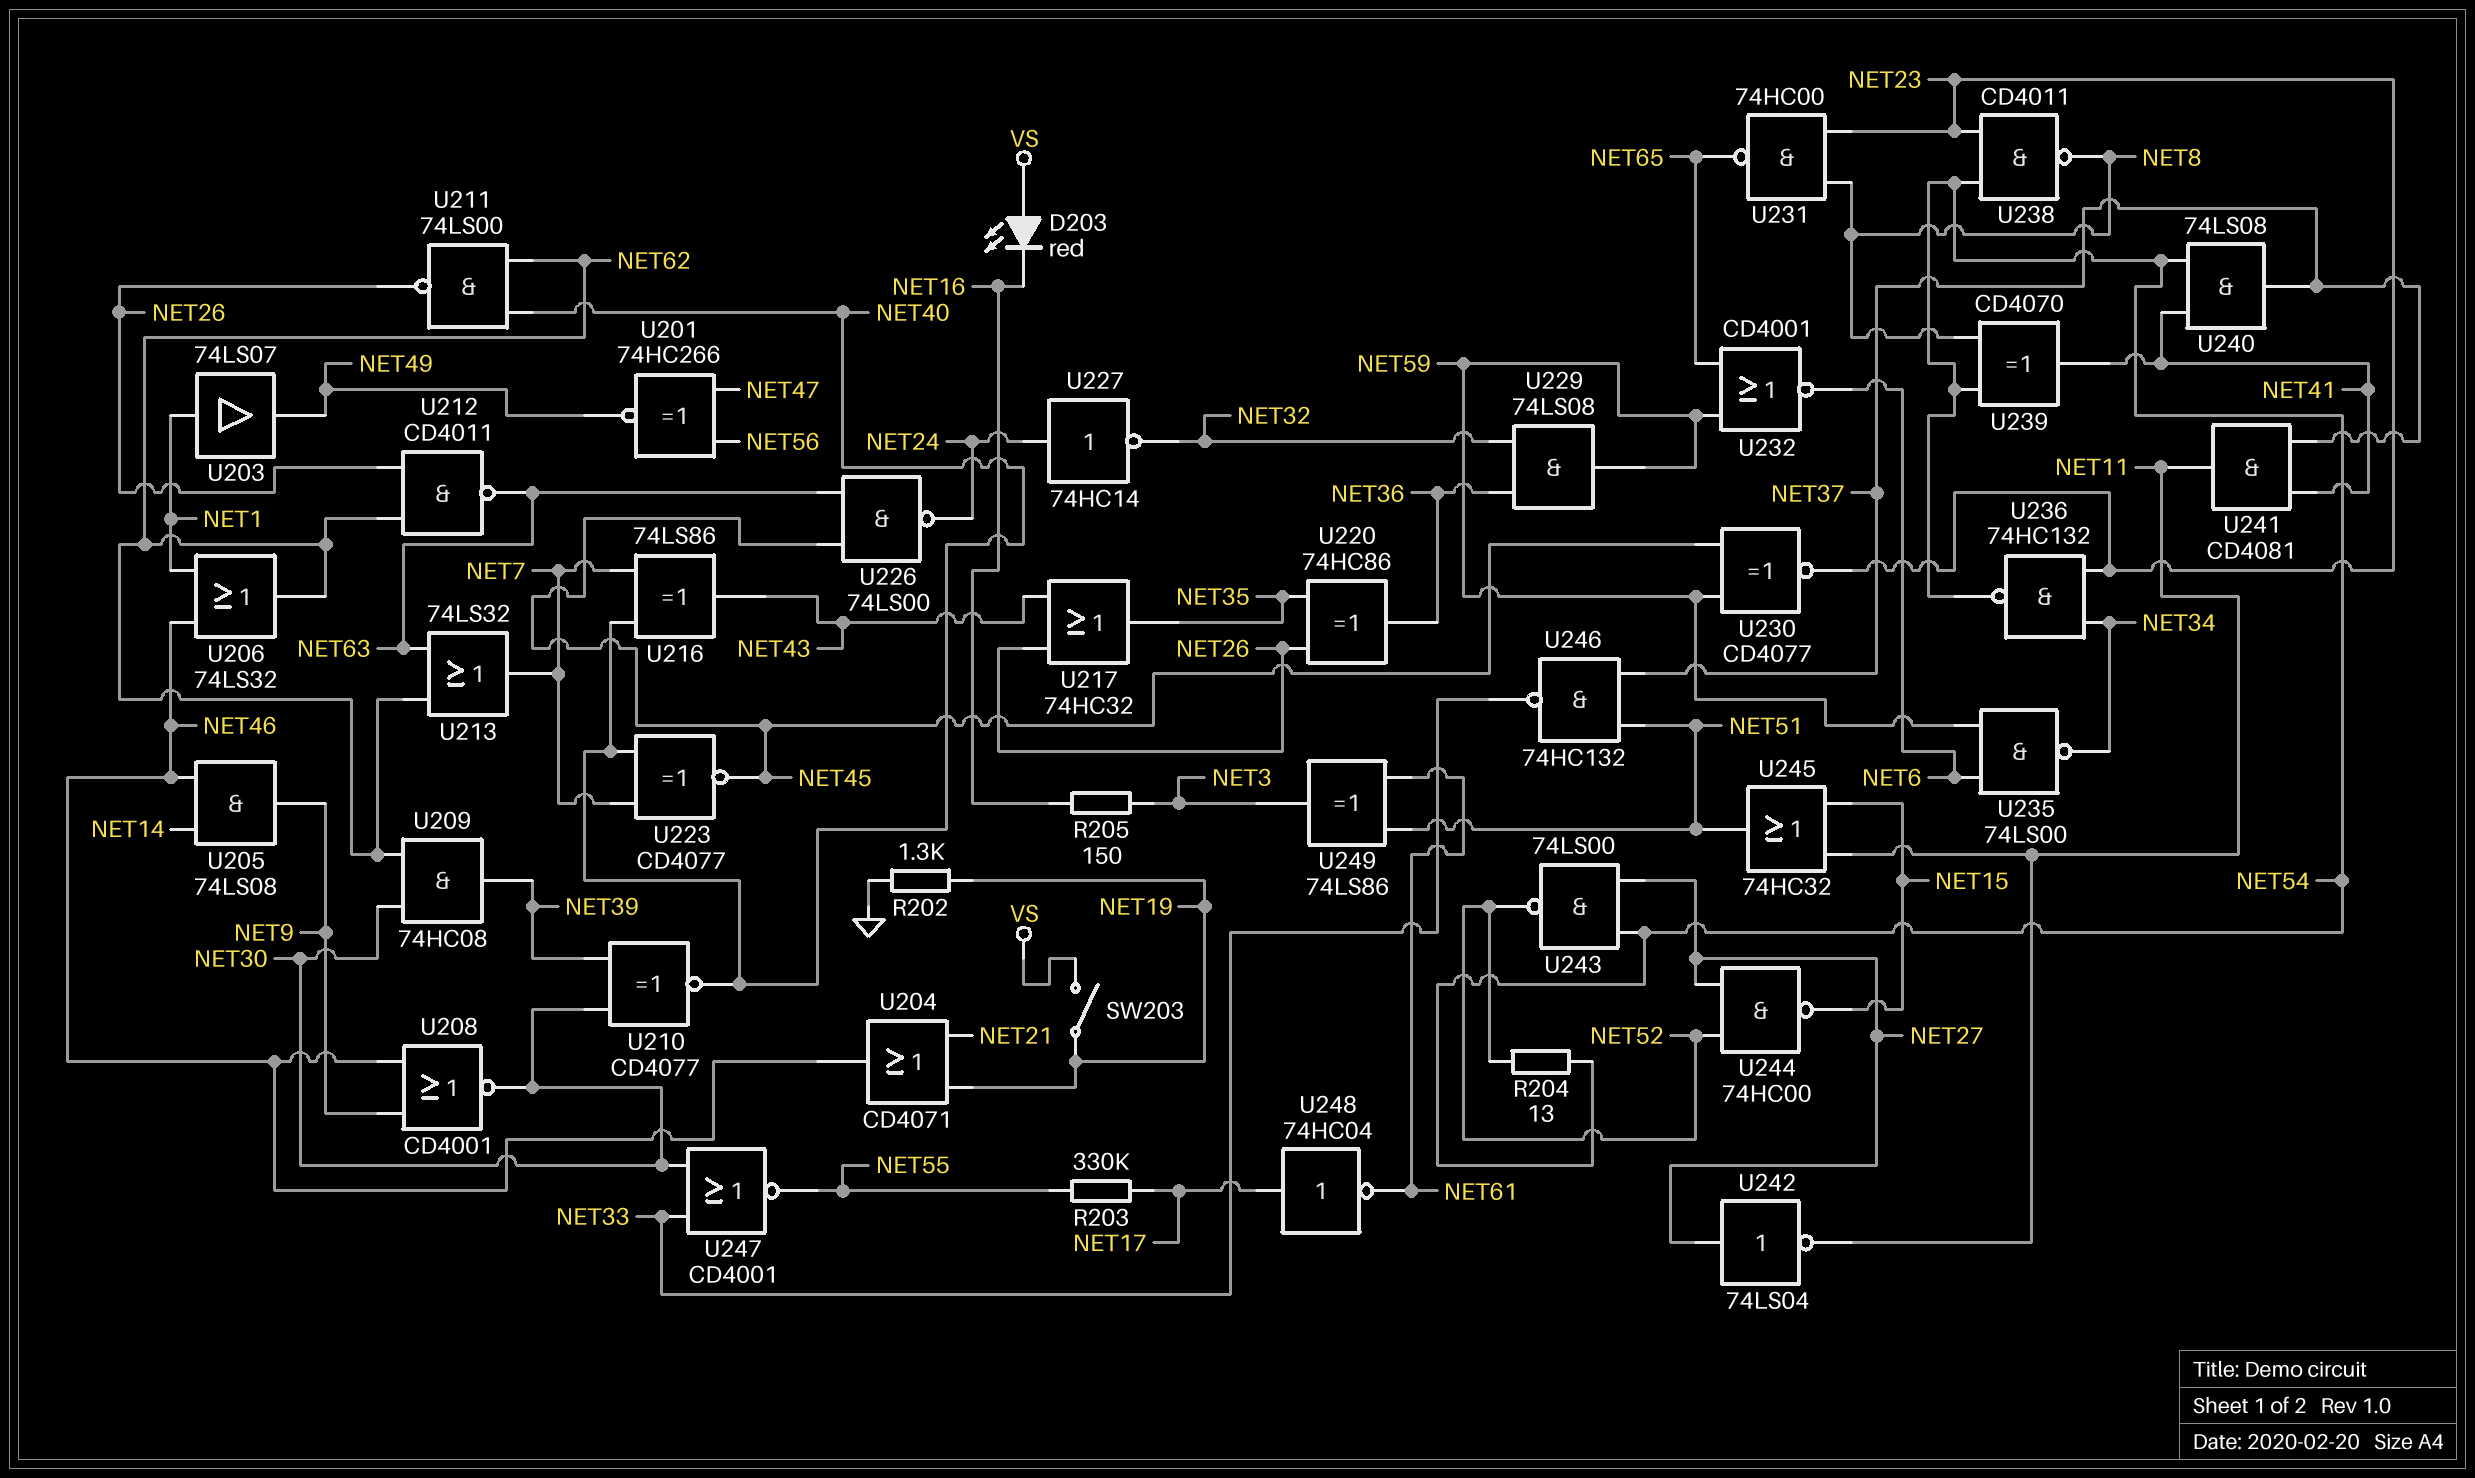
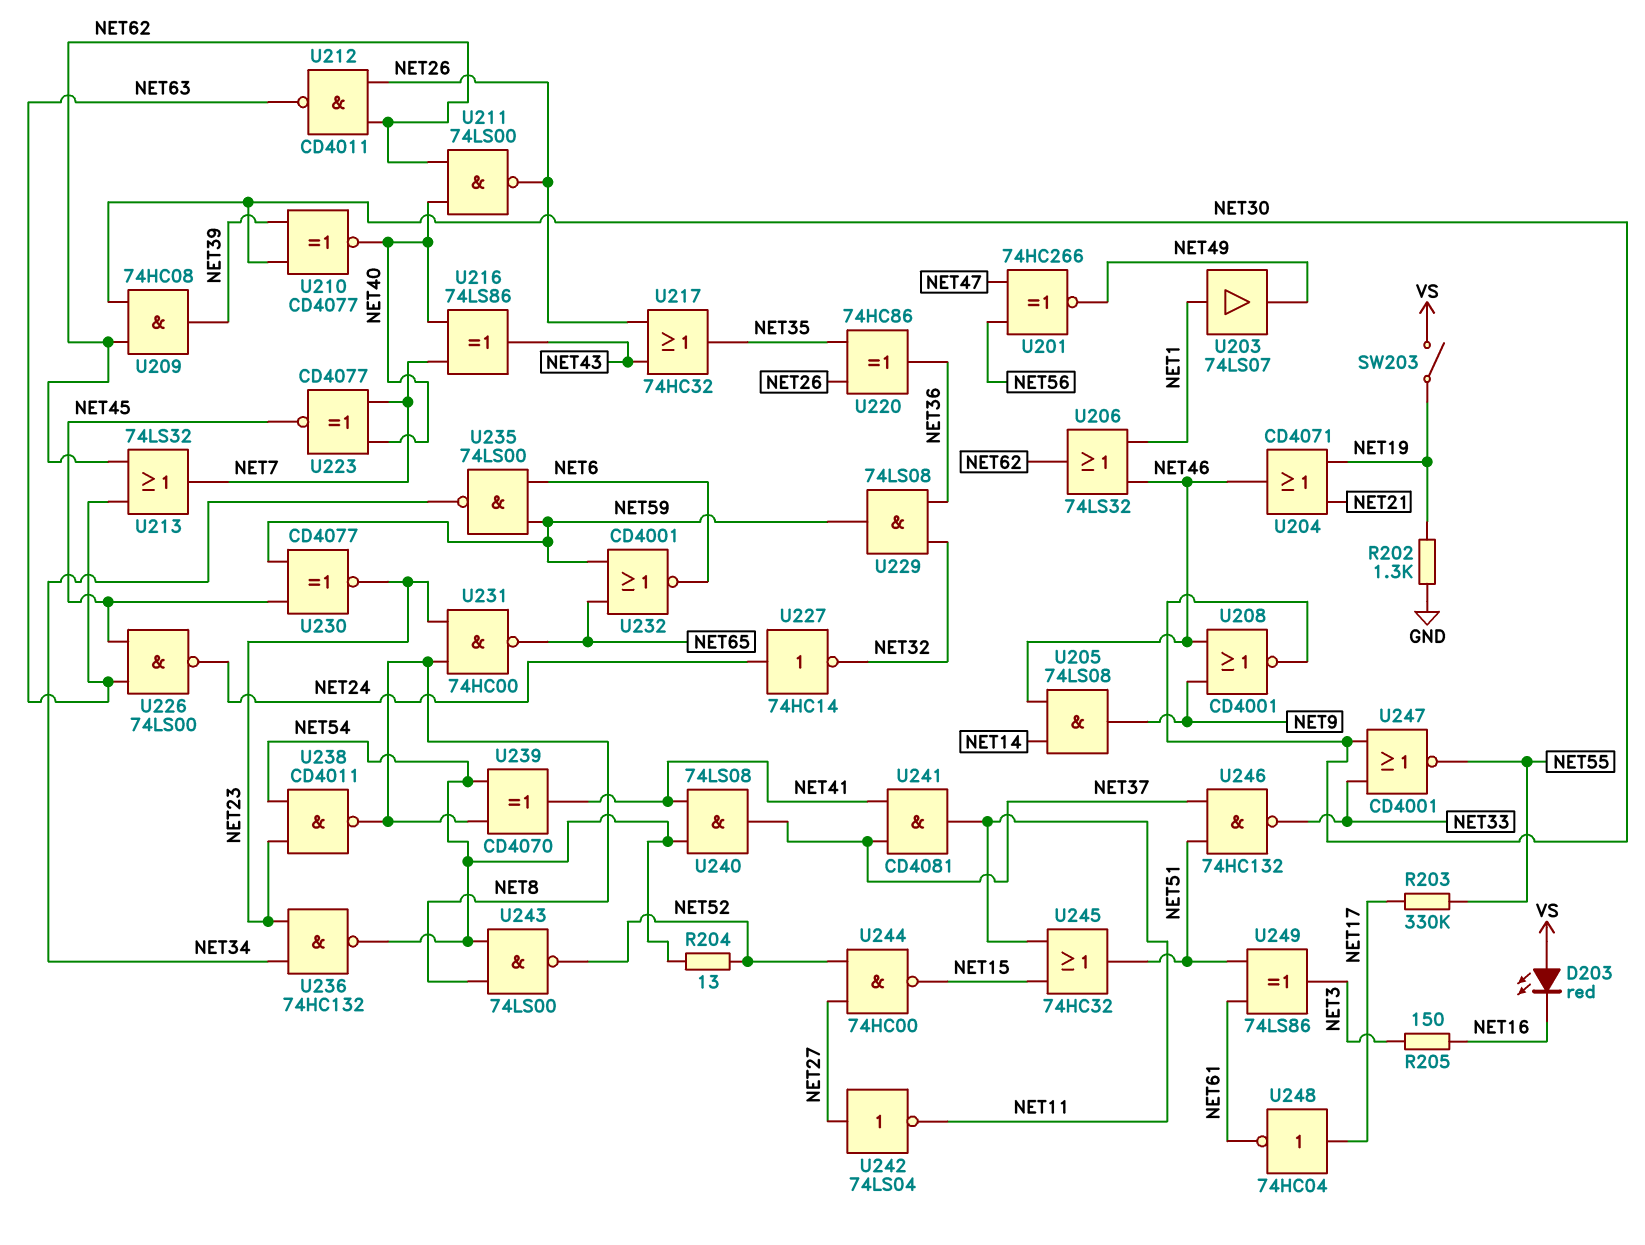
U243: NAND 74LS00 (in NET27, in NET54, out NET52) -> NAND 74LS00 (in NET8, in NET54, out NET52)

